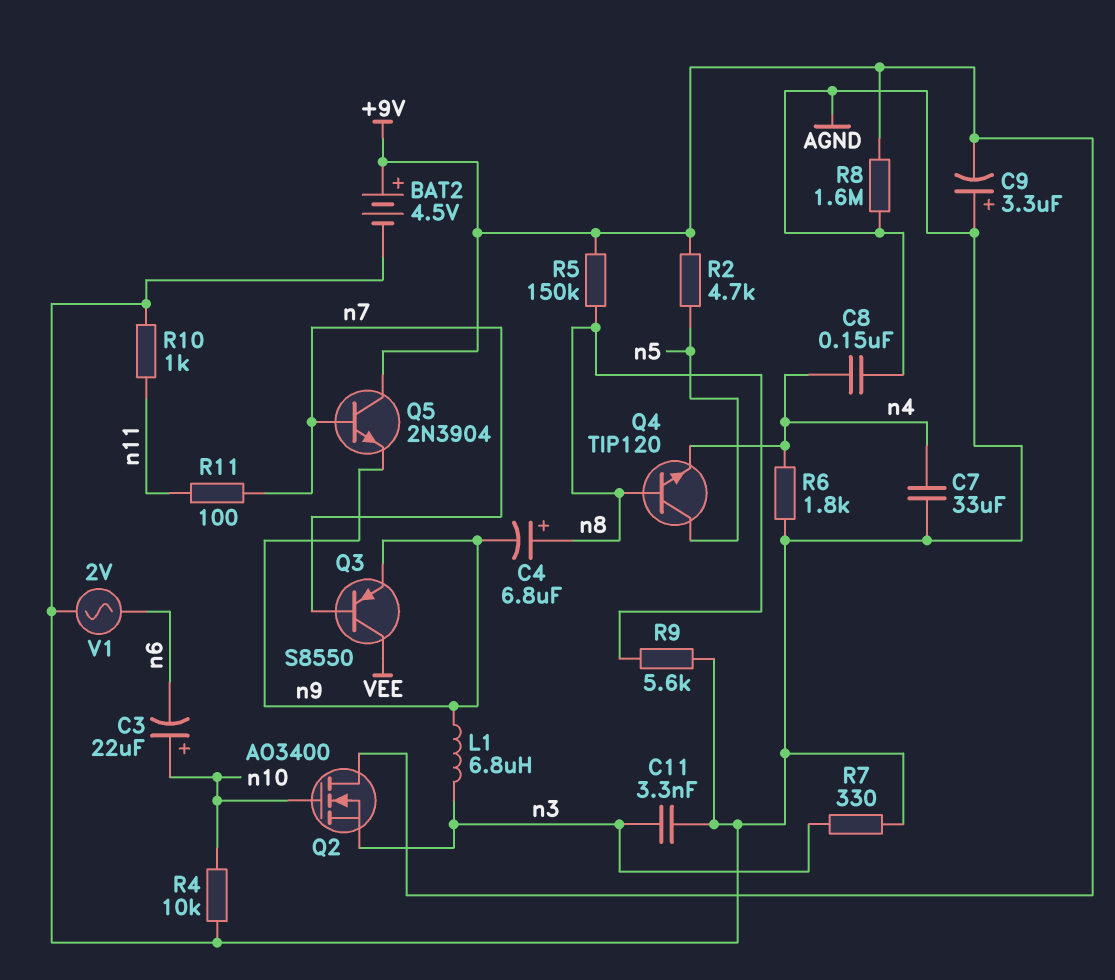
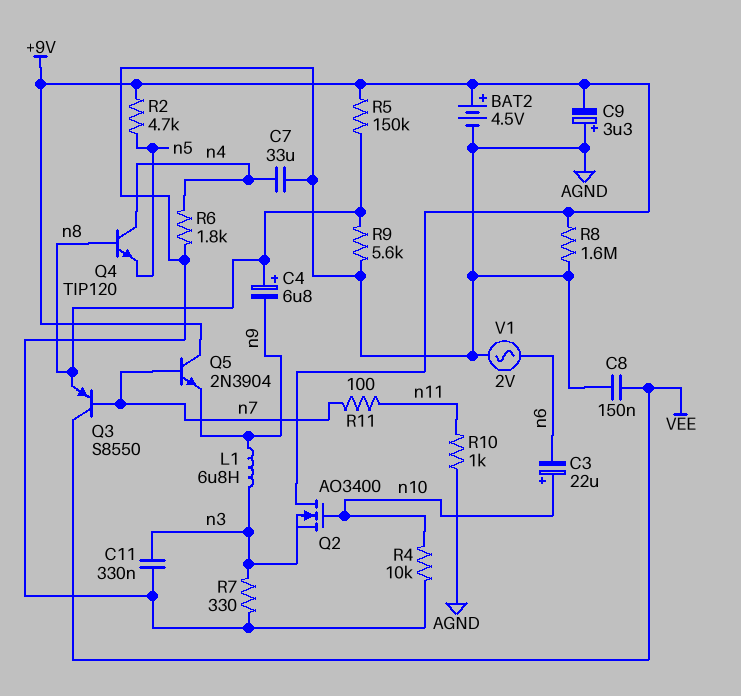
C8: 150nF (AGND, n4) -> 150nF (AGND, VEE)
C11: 3.3nF (AGND, n3) -> 330nF (AGND, n3)
Q3: PNP S8550 (B n7, C VEE, E n9) -> PNP S8550 (B n7, C VEE, E n8)
Q4: NPN TIP120 (B n8, C n5, E n4) -> NPN TIP120 (B n8, C n4, E n5)

